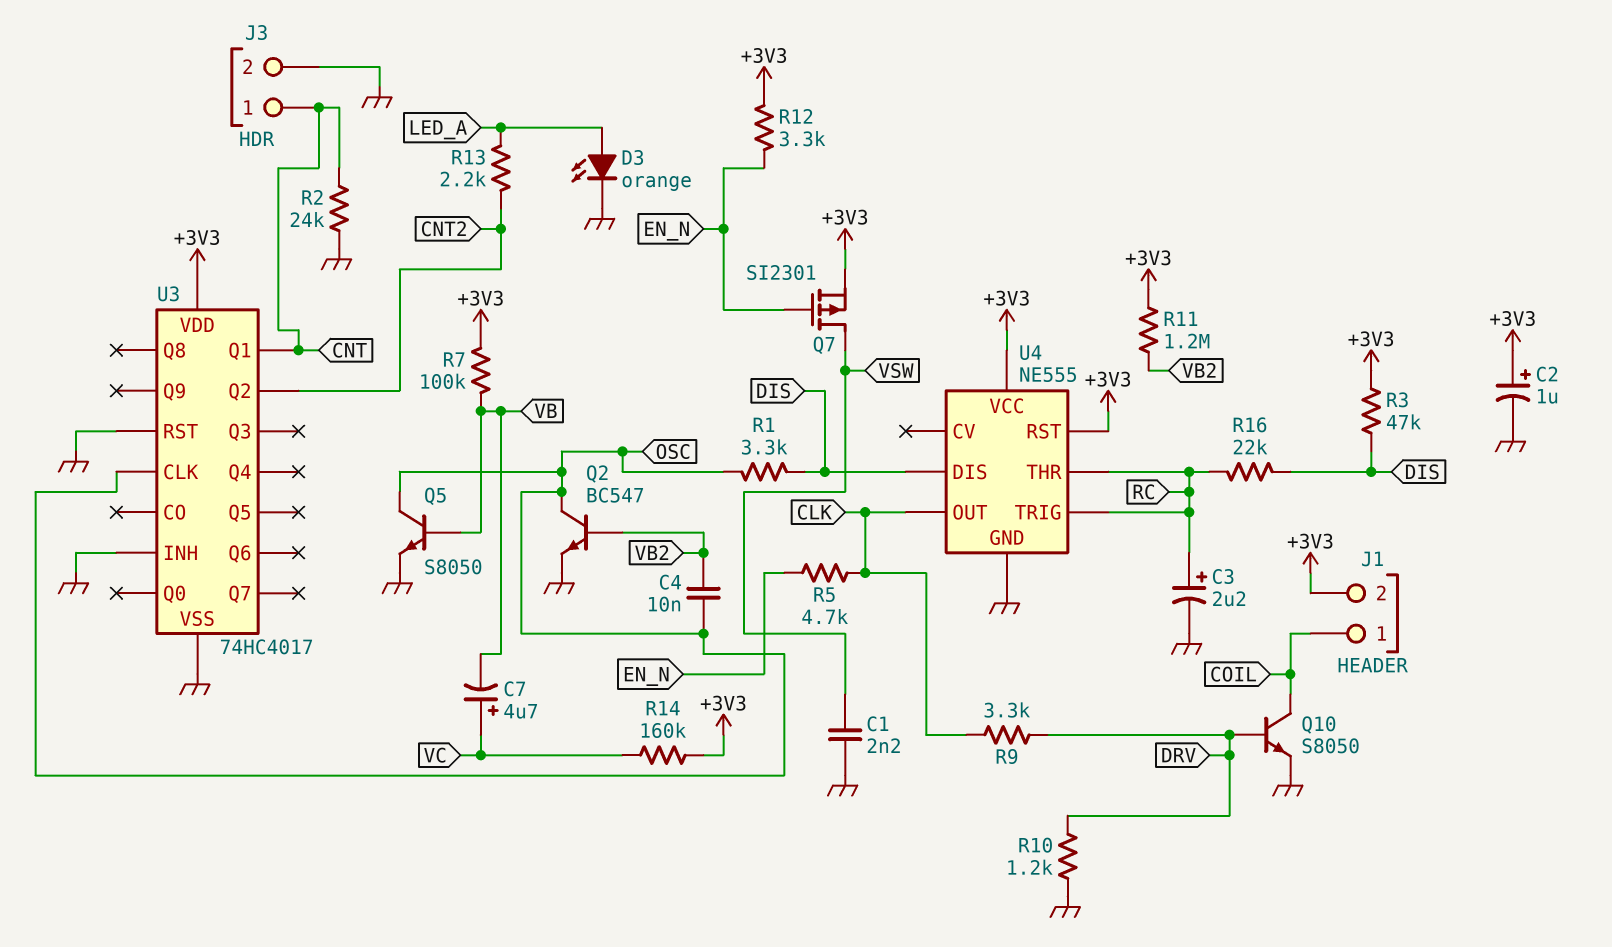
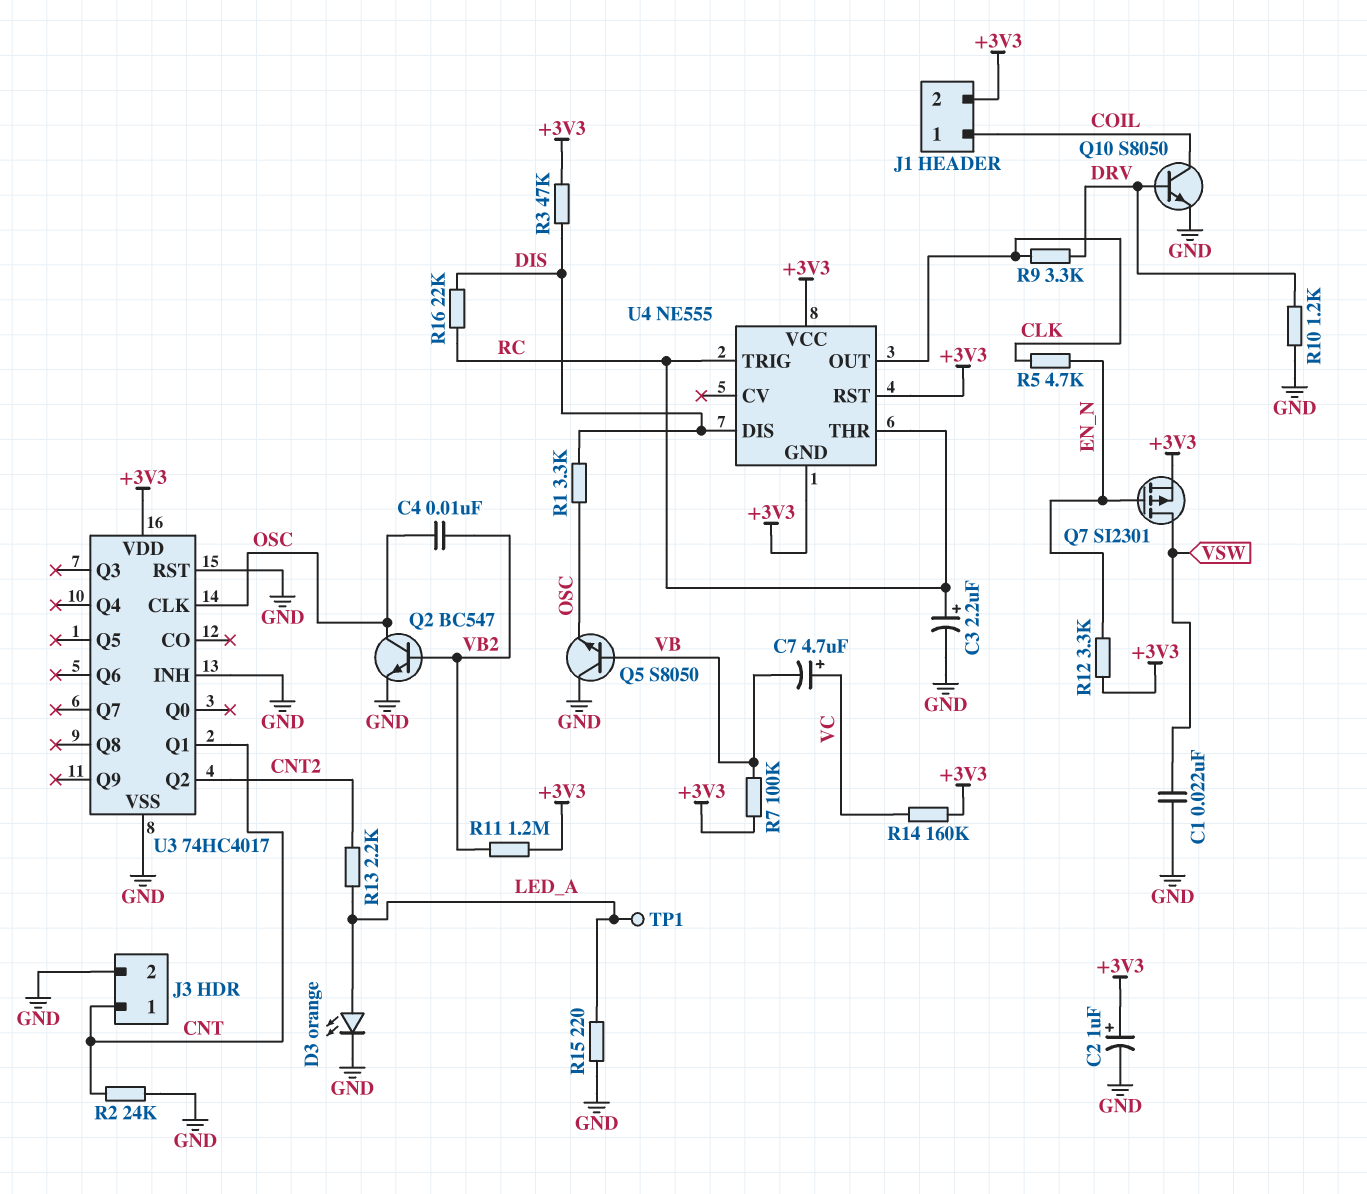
C1: 2.2nF (GND, VSW) -> 22nF (GND, VSW)
Q5: NPN S8050 (B VB, C OSC, E GND) -> NPN S8050 (B VB, C GND, E OSC)
R15: none -> 220 (GND, LED_A)
TP1: none -> test point (LED_A)
U4 pin GND: GND -> +3V3

